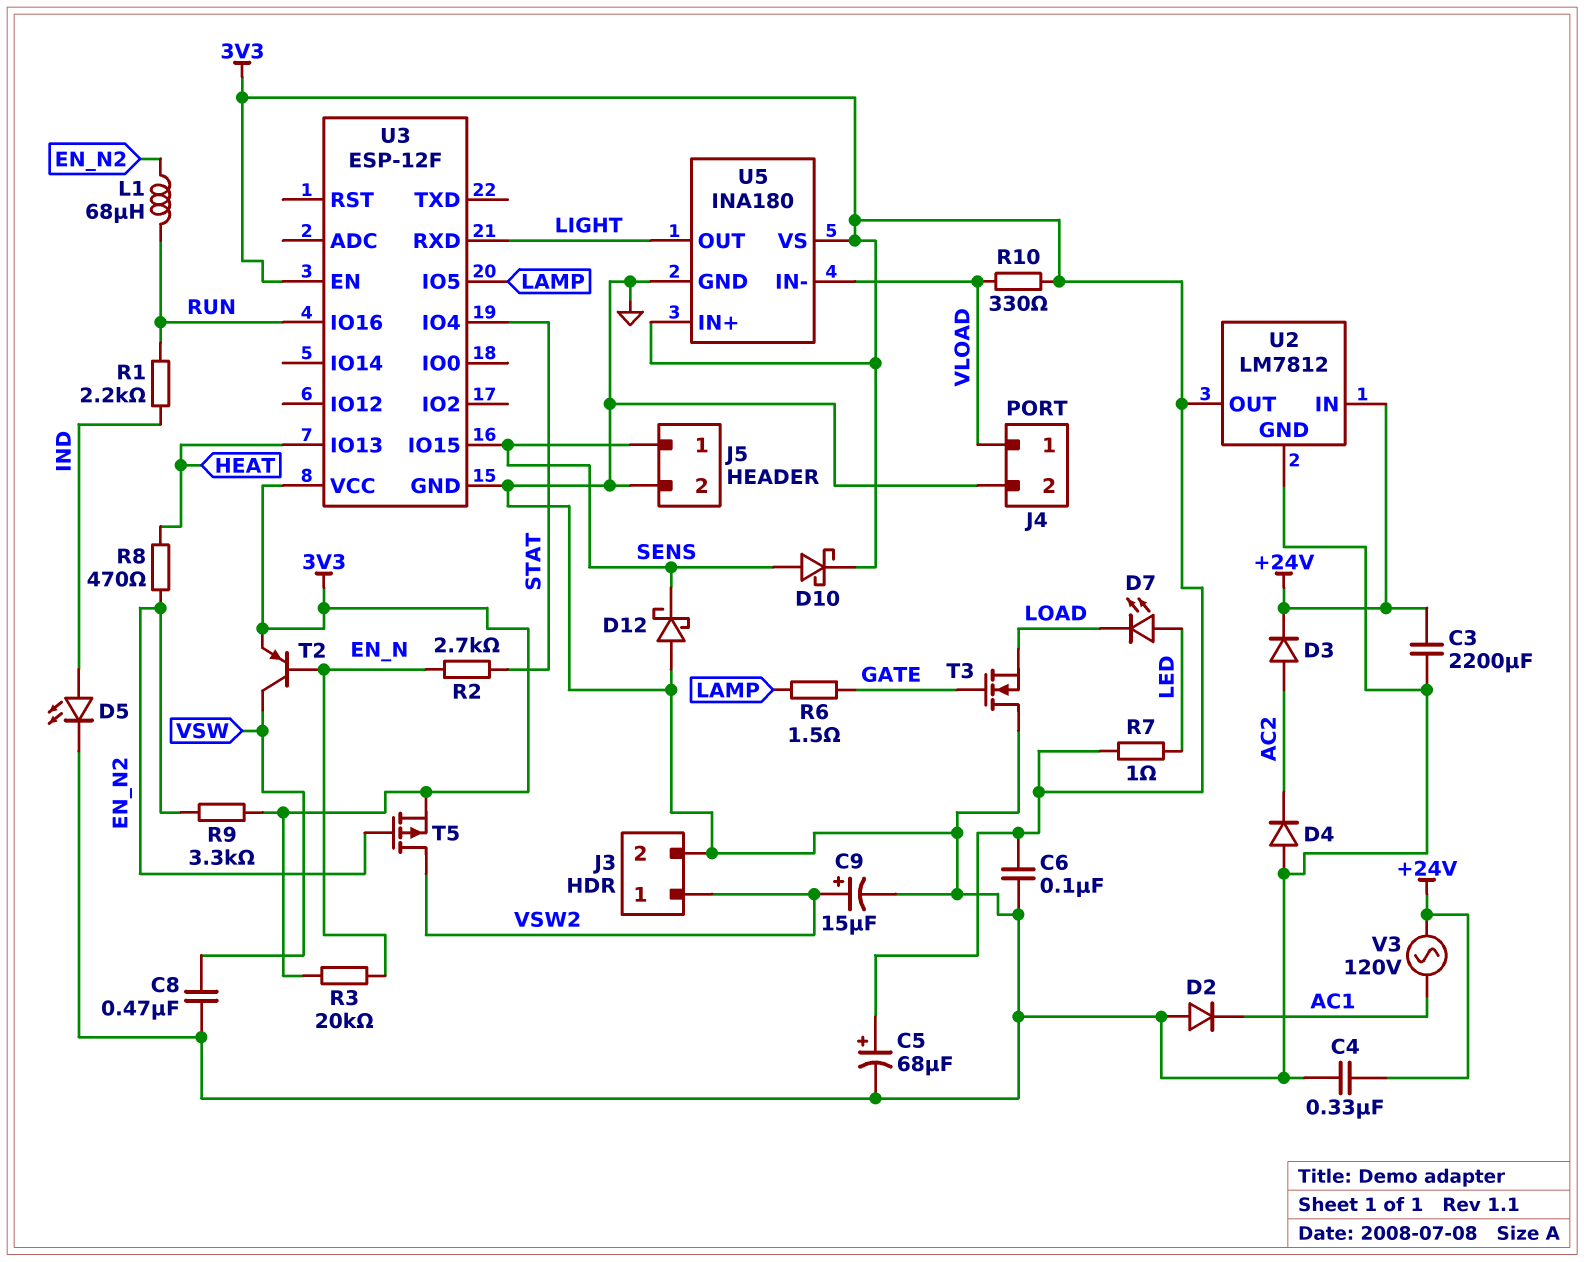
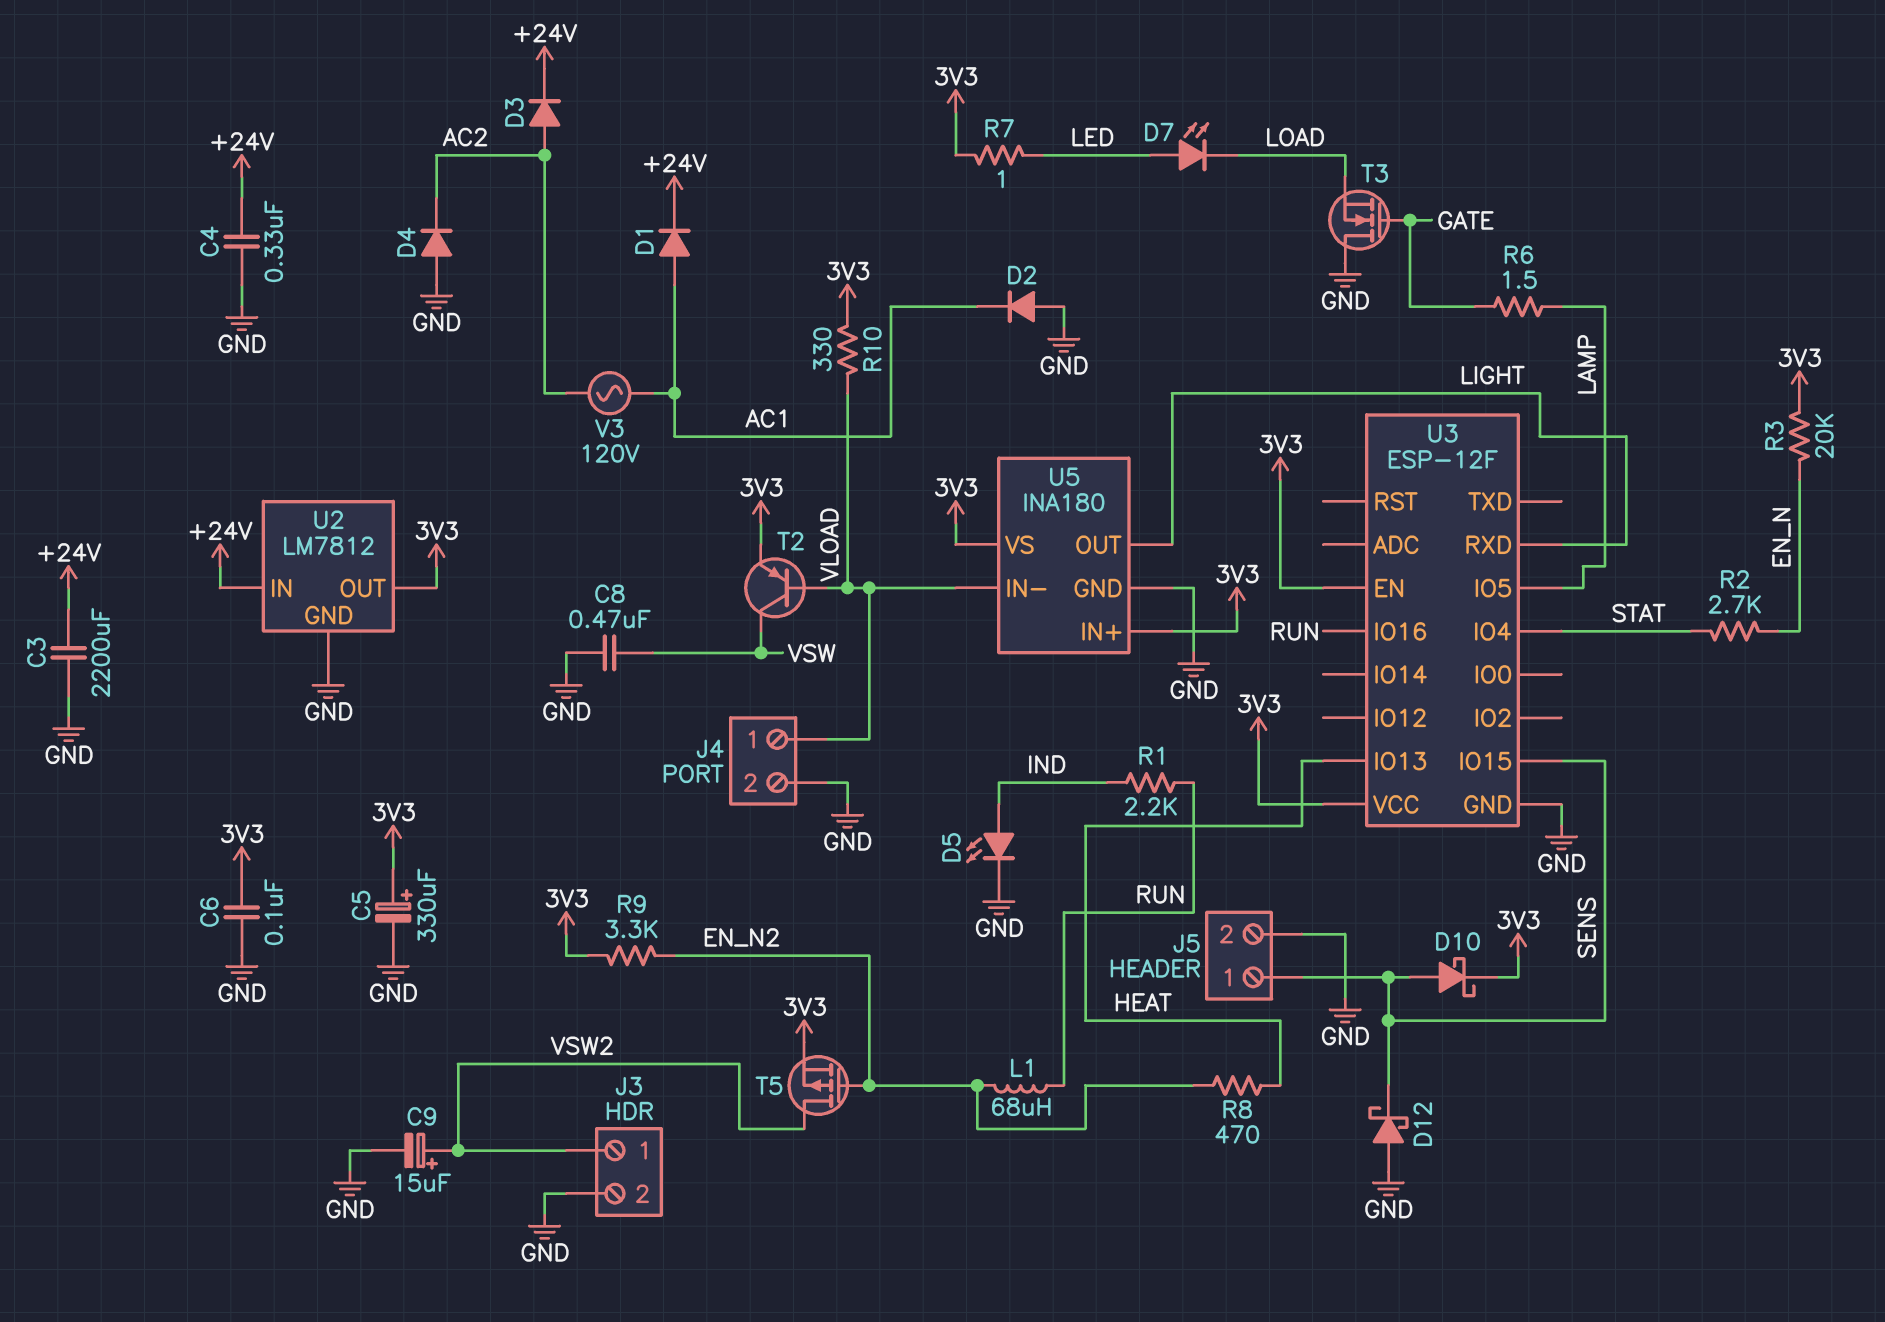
C5: 68uF (plus 3V3, minus GND) -> 330uF (plus 3V3, minus GND)
D1: none -> diode (A AC1, K +24V)
T2: PNP (B EN_N, C VSW, E 3V3) -> PNP (B VLOAD, C VSW, E 3V3)
V3: AC 120V (+24V, AC1) -> AC 120V (AC1, AC2)

